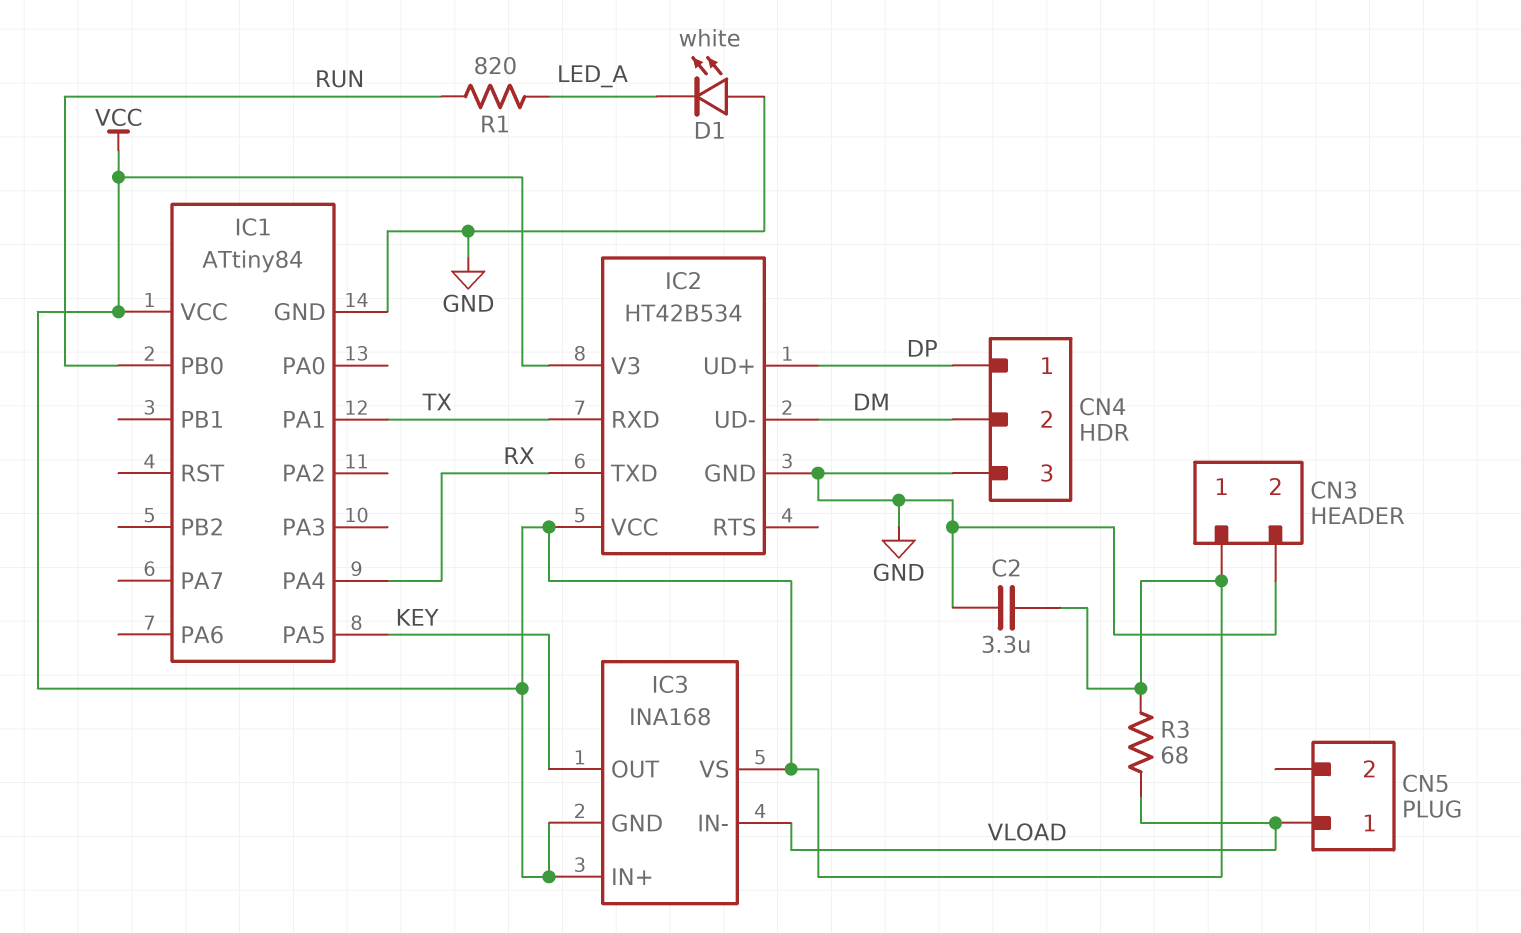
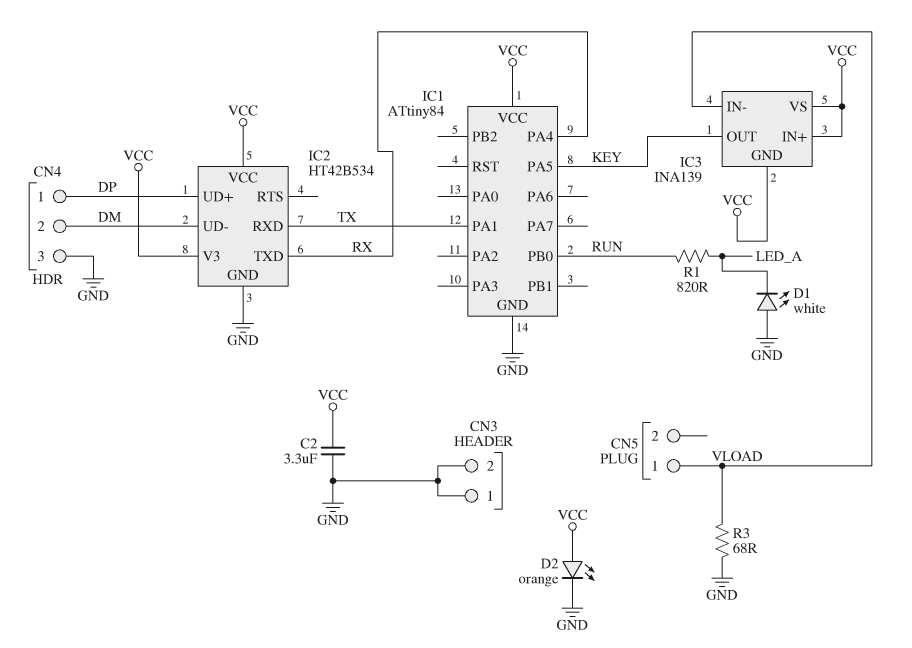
CN3 pin 1: VCC -> GND
D2: none -> LED orange (A VCC, K GND)
IC3: INA168 -> INA139
R3: 68 (VCC, VLOAD) -> 68 (GND, VLOAD)

